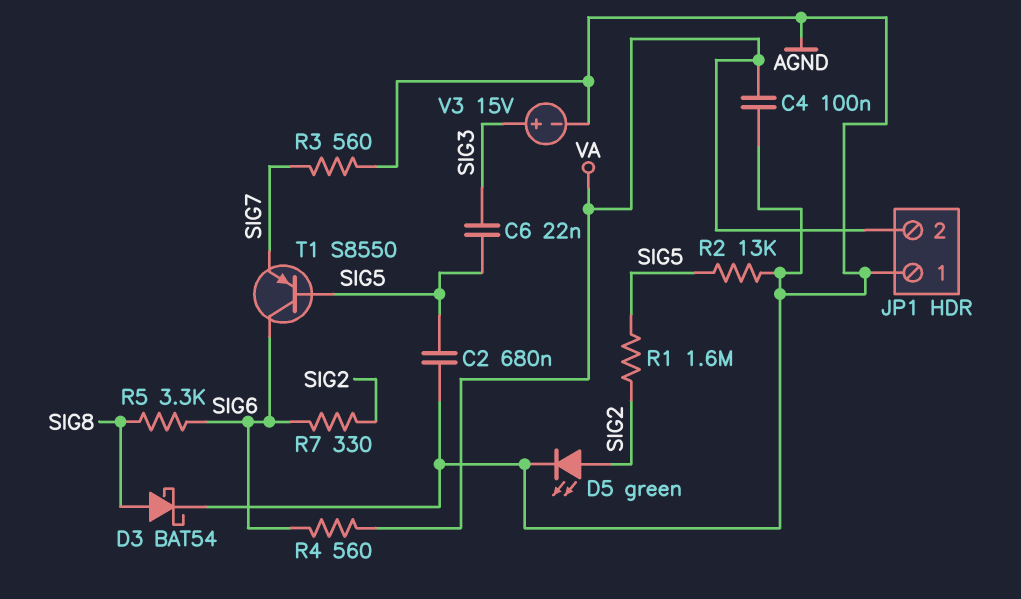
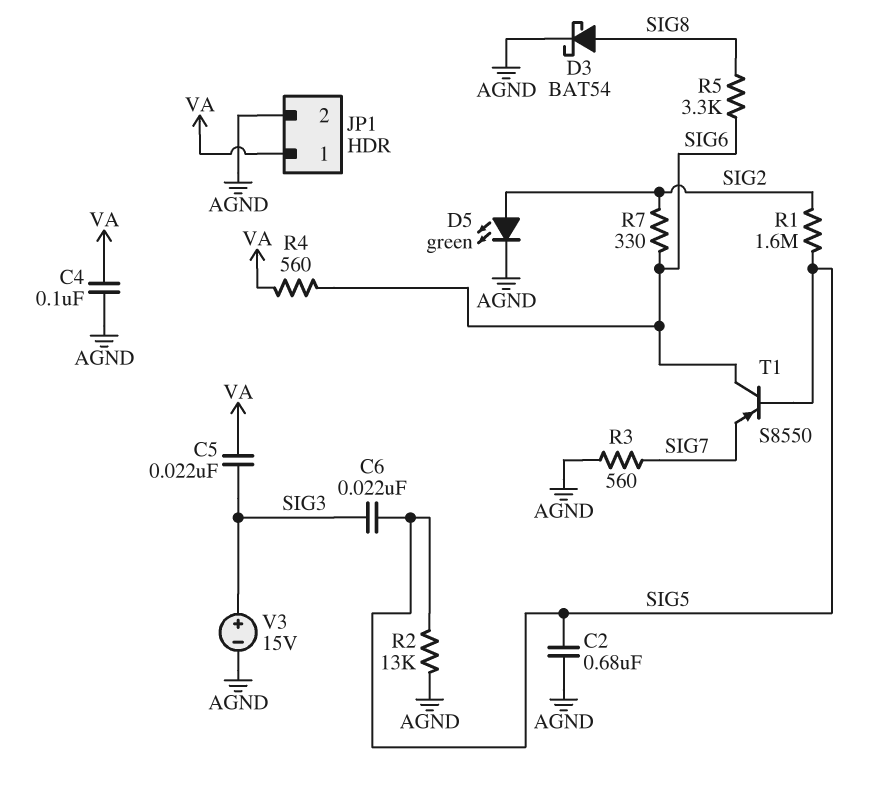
C5: none -> 22nF (SIG3, VA)
JP1 pin 1: AGND -> VA
JP1 pin 2: VA -> AGND

